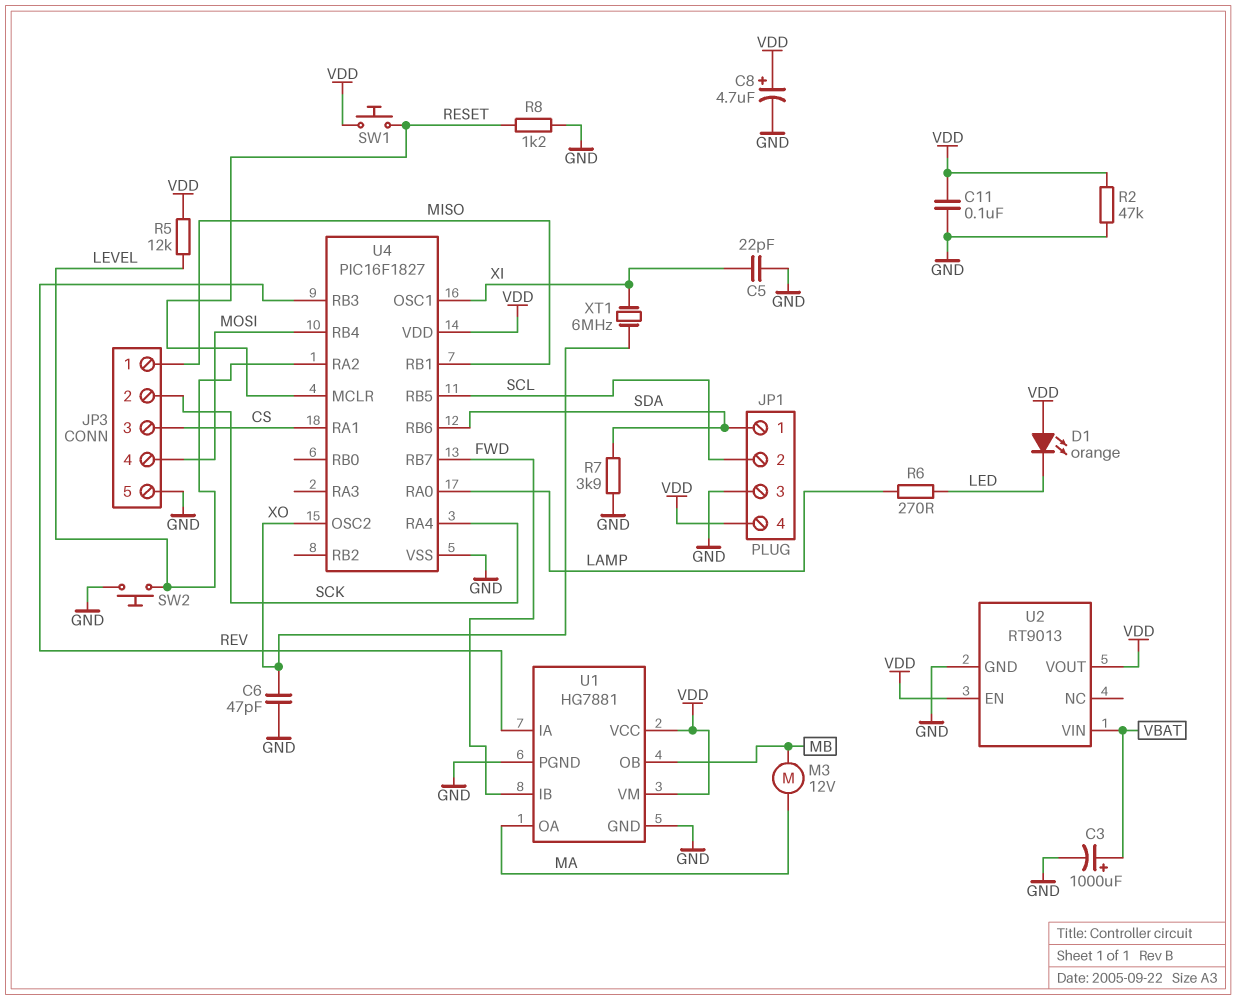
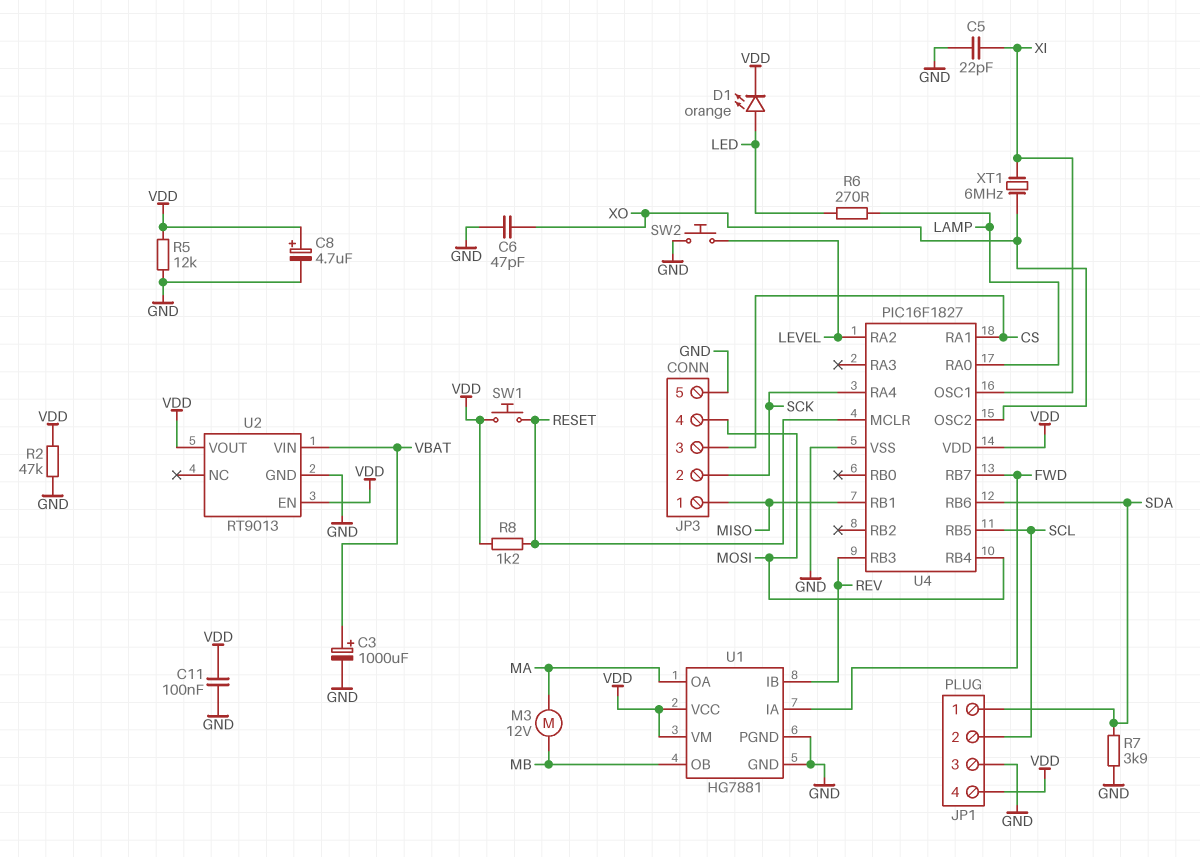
D1: LED orange (A VDD, K LED) -> LED orange (A LED, K VDD)
R5: 12k (LEVEL, VDD) -> 12k (GND, VDD)
R8: 1.2k (GND, RESET) -> 1.2k (RESET, VDD)
U1 pin IA: REV -> FWD
U1 pin IB: FWD -> REV

